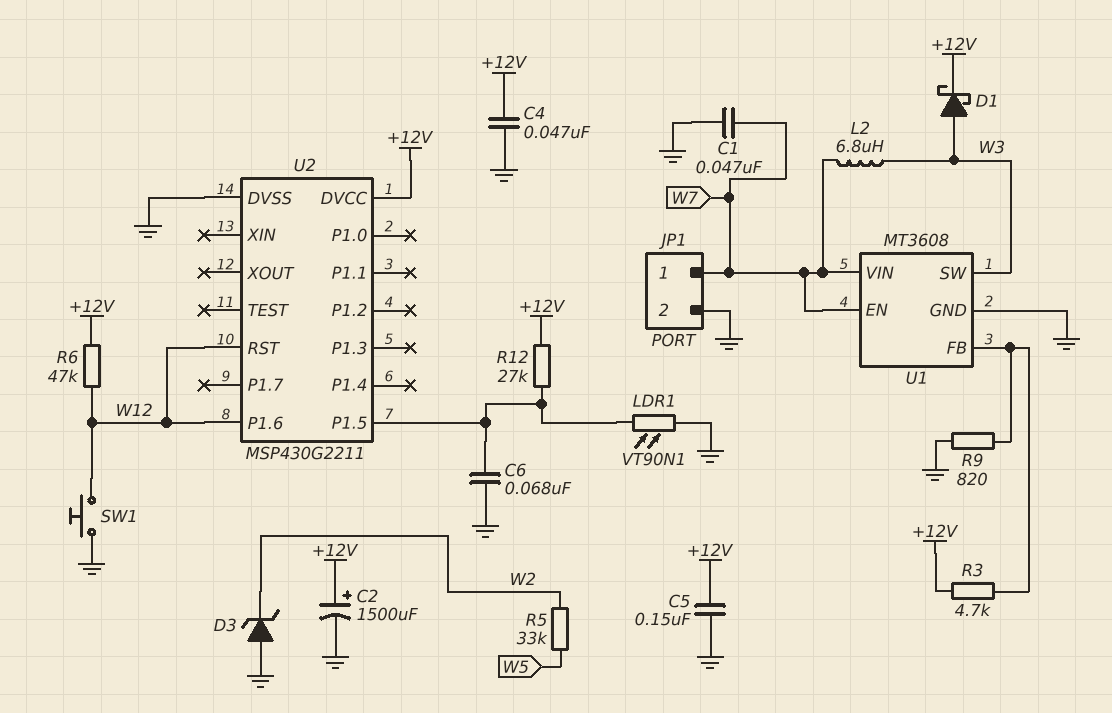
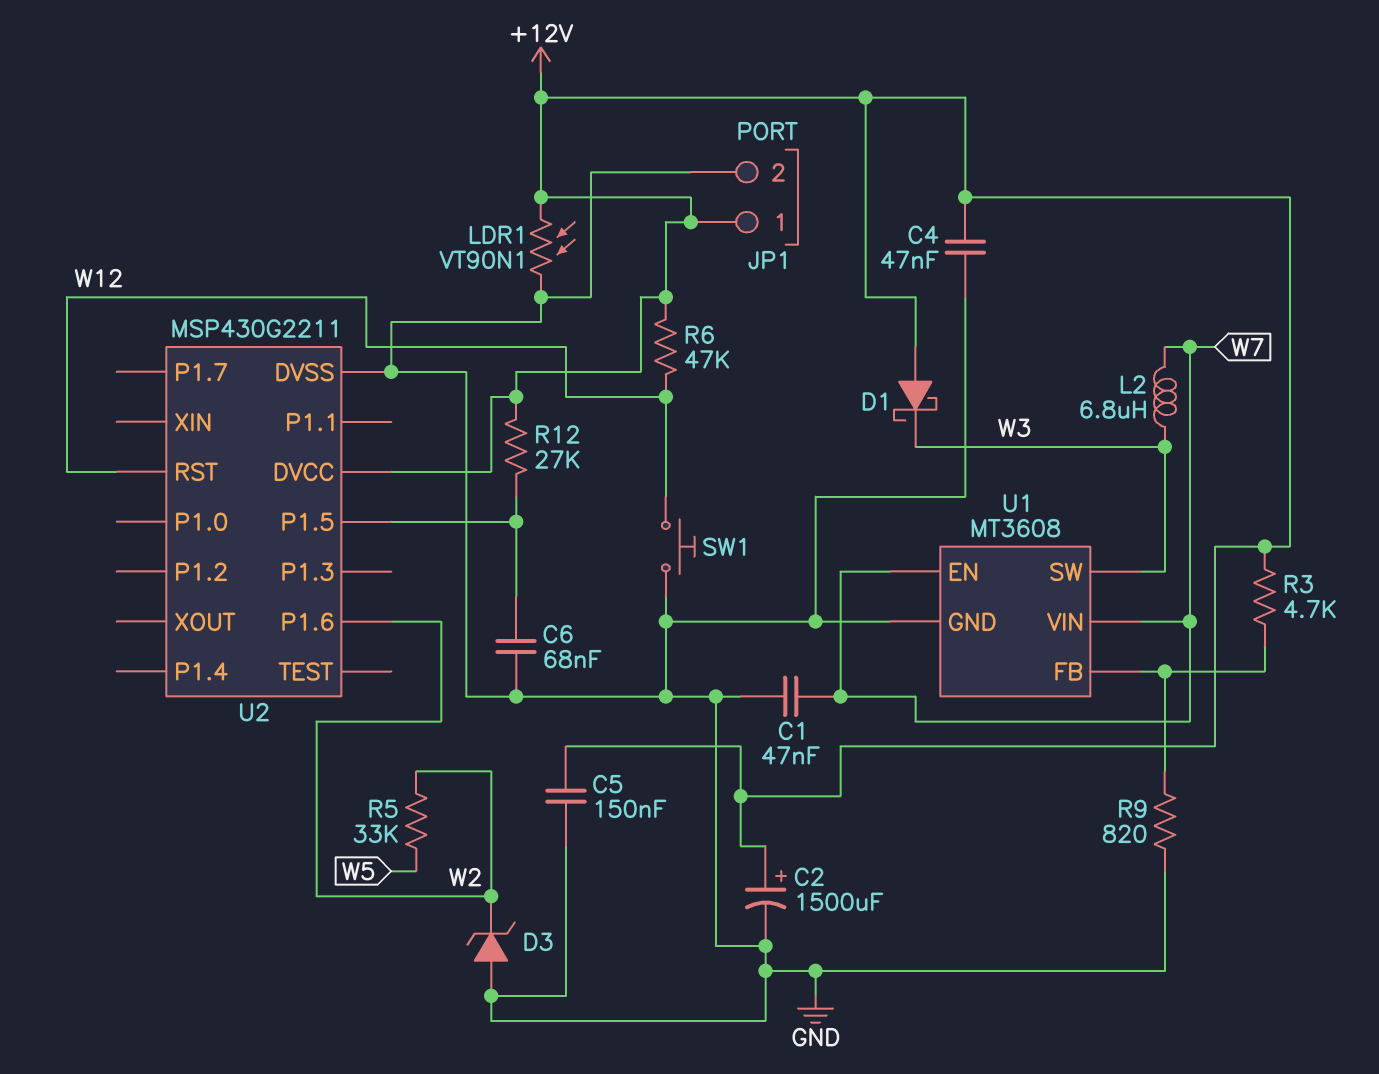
D1: schottky (A W3, K +12V) -> schottky (A +12V, K W3)
JP1 pin 1: W7 -> +12V
LDR1: VT90N1 (GND, U2/P1.5) -> VT90N1 (+12V, GND)
U2 pin P1.6: W12 -> W2

